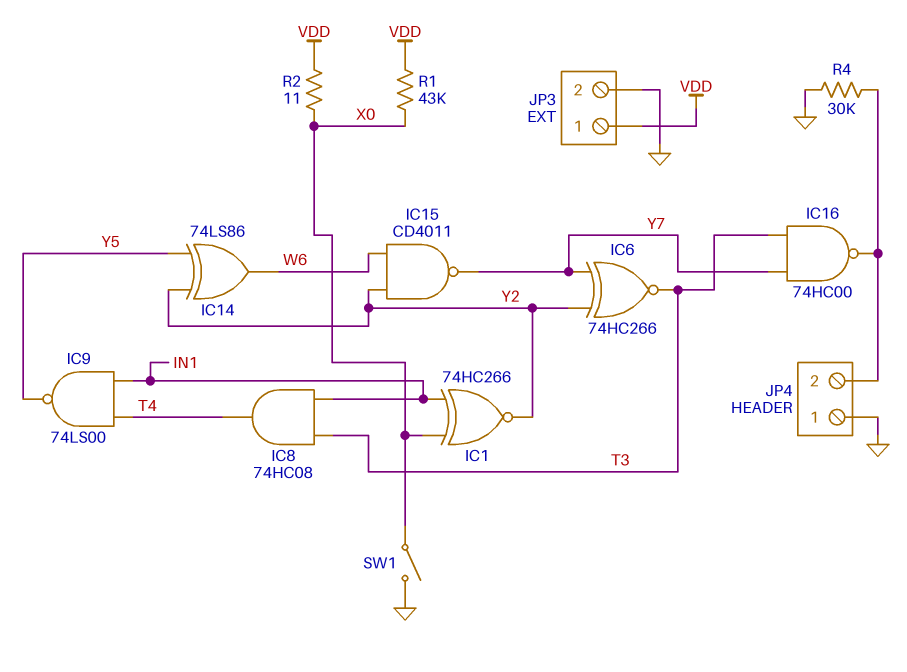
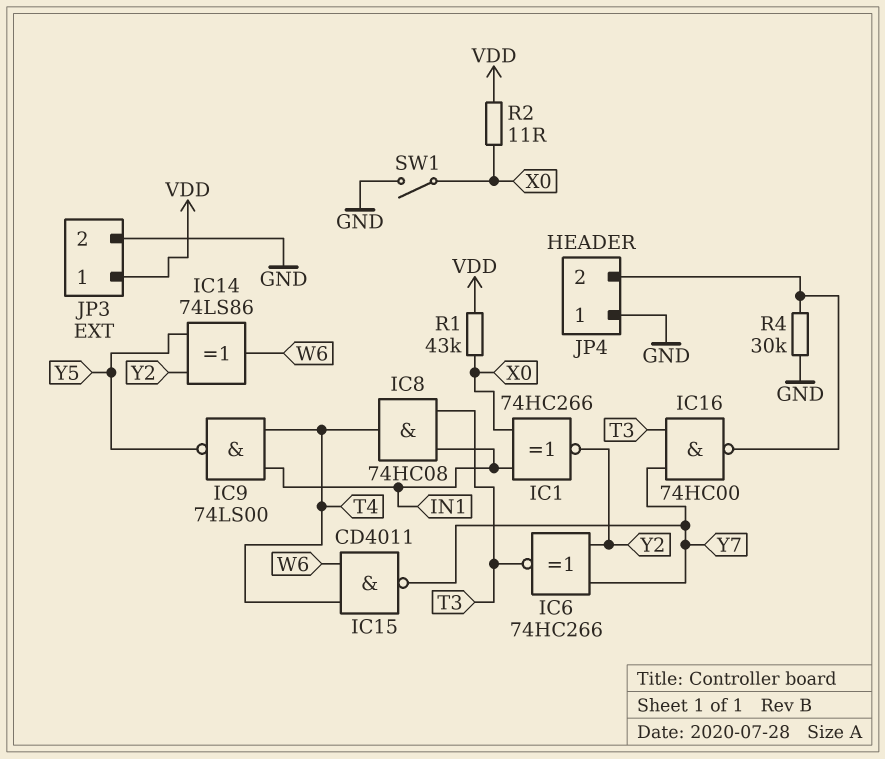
IC15: NAND CD4011 (in W6, in Y2, out Y7) -> NAND CD4011 (in T4, in W6, out Y7)

